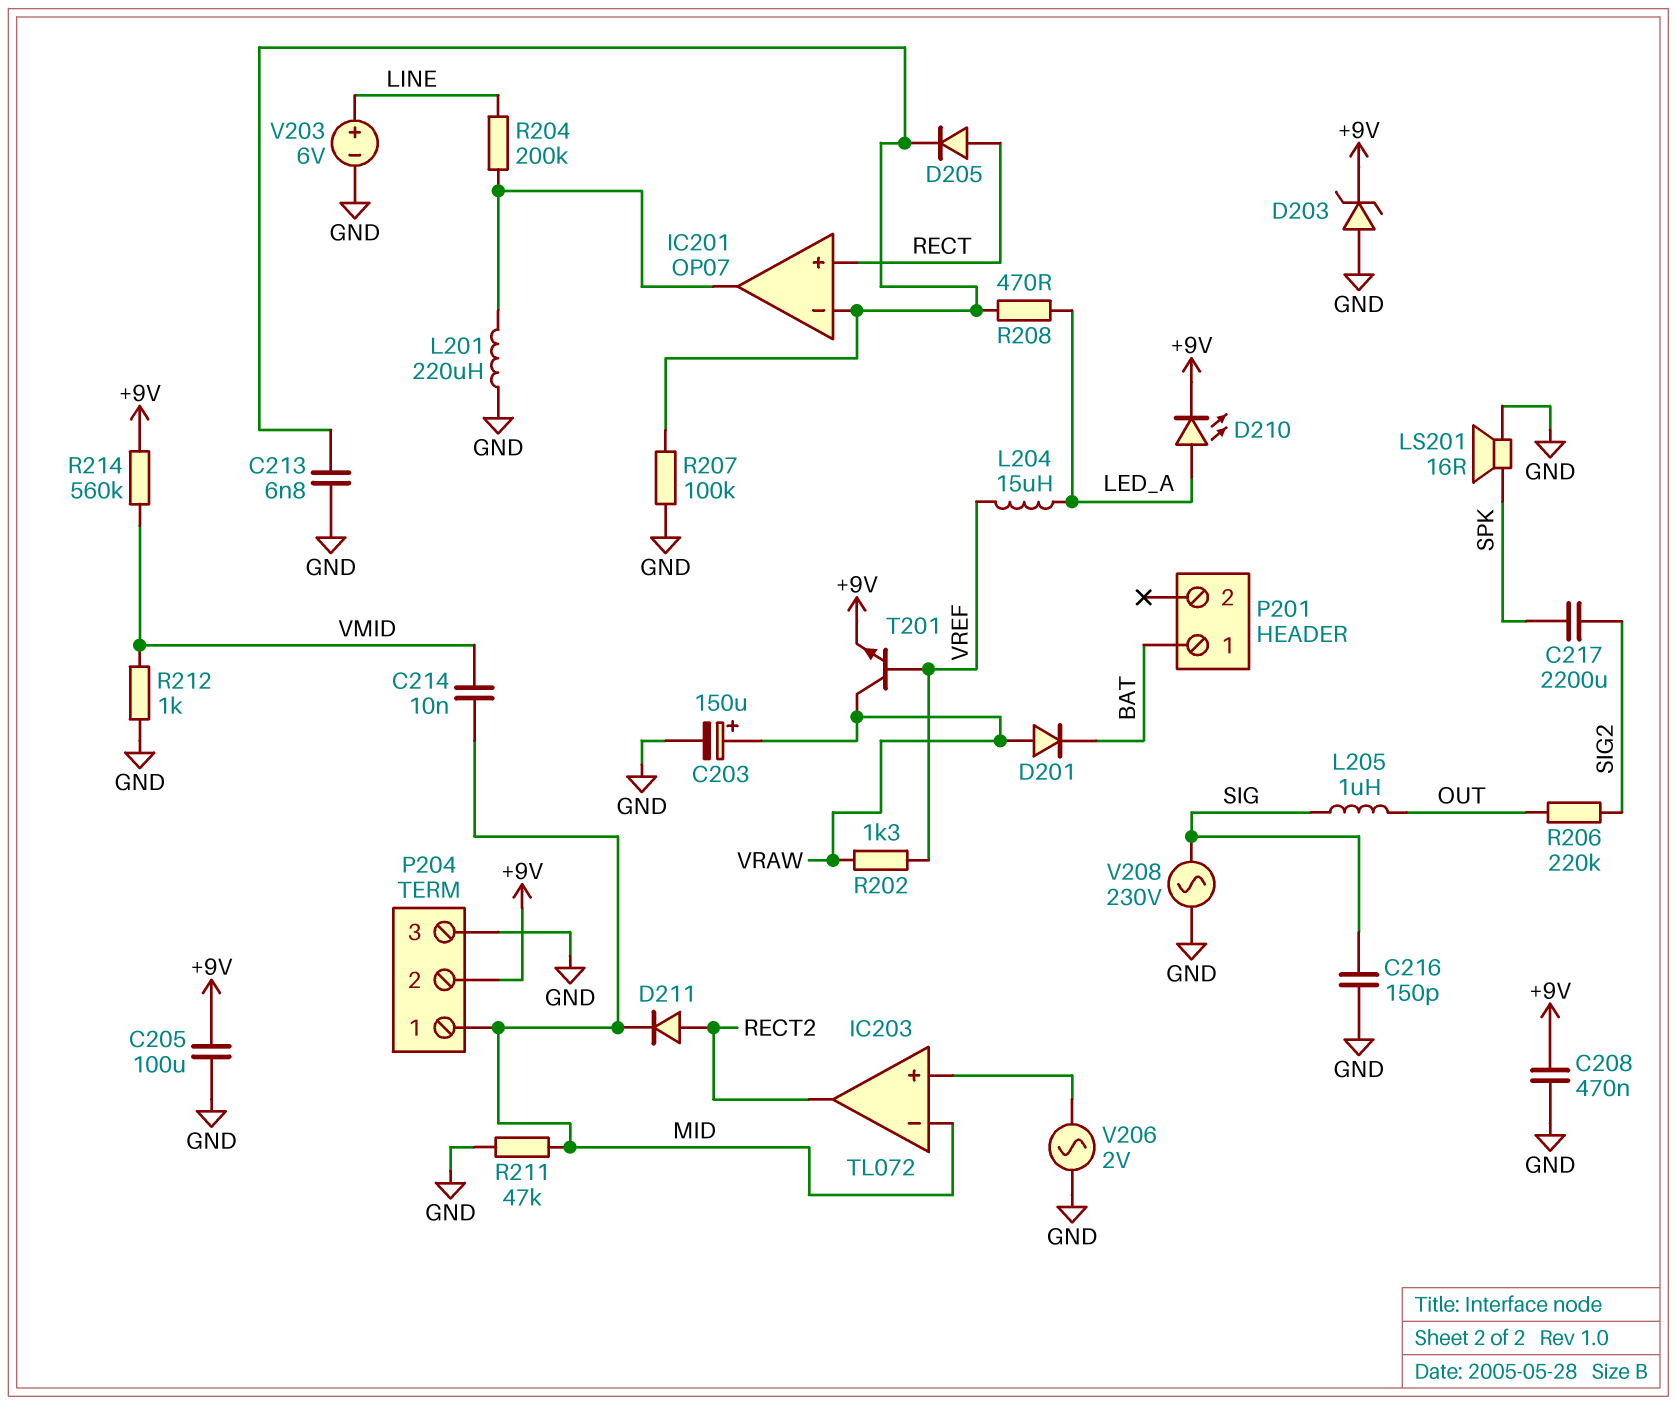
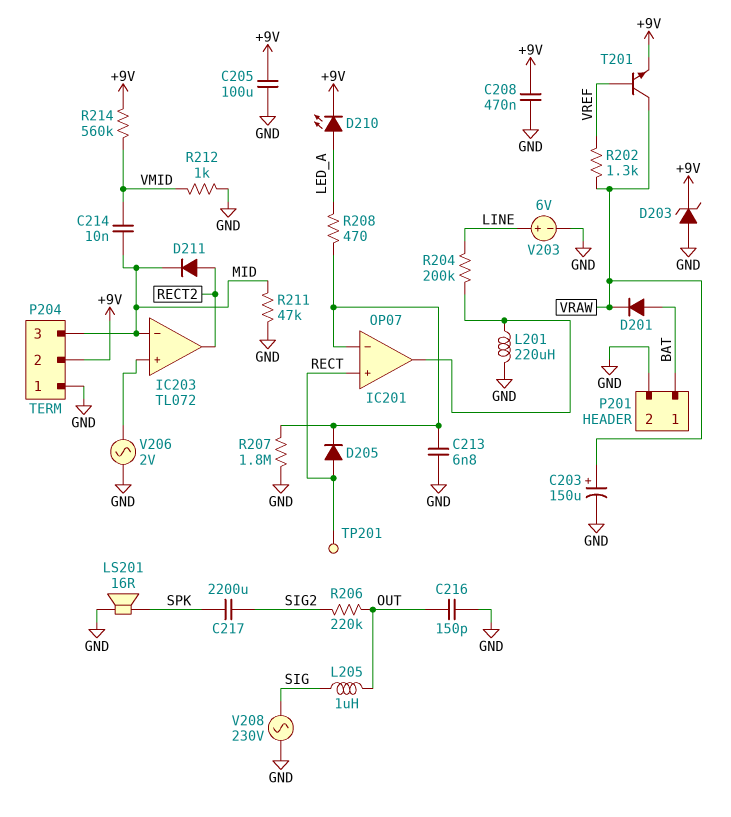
C216: 150pF (GND, SIG) -> 150pF (GND, OUT)
D201: diode (A VRAW, K BAT) -> diode (A BAT, K VRAW)
L204: 15uH (LED_A, VREF) -> none
P201 pin 2: none -> GND
P204 pin 1: MID -> GND
P204 pin 3: GND -> MID
R207: 100k (GND, IC201/in-) -> 1.8M (GND, IC201/in-)
TP201: none -> test point (RECT)

